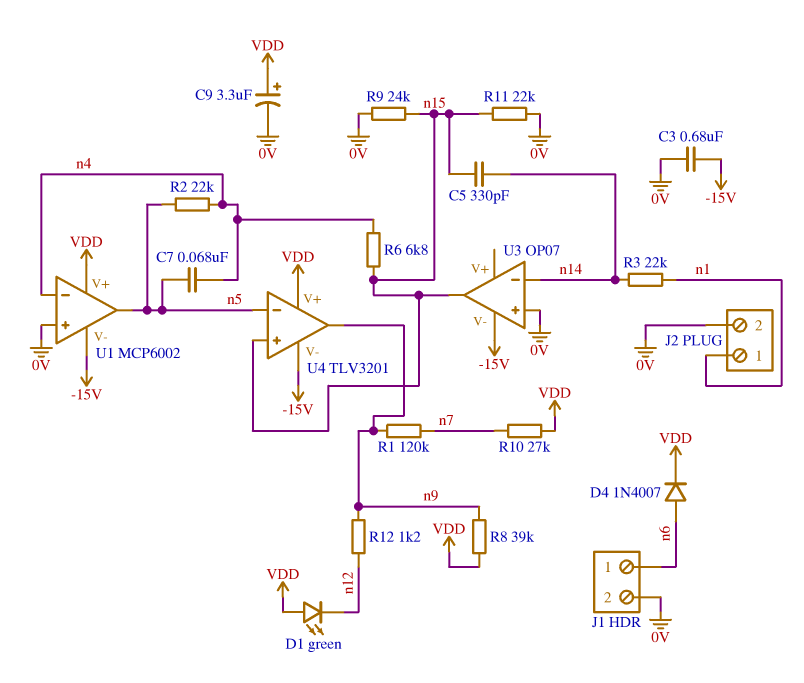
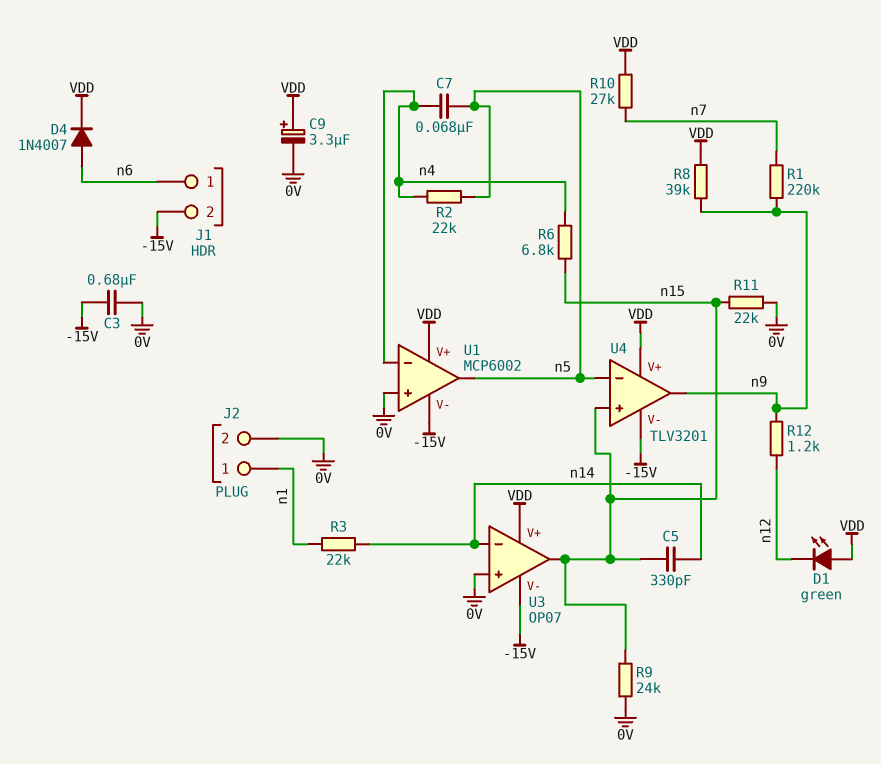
J1 pin 2: 0V -> -15V
R1: 120k (n7, n9) -> 220k (n7, n9)
U3 pin V+: none -> VDD

